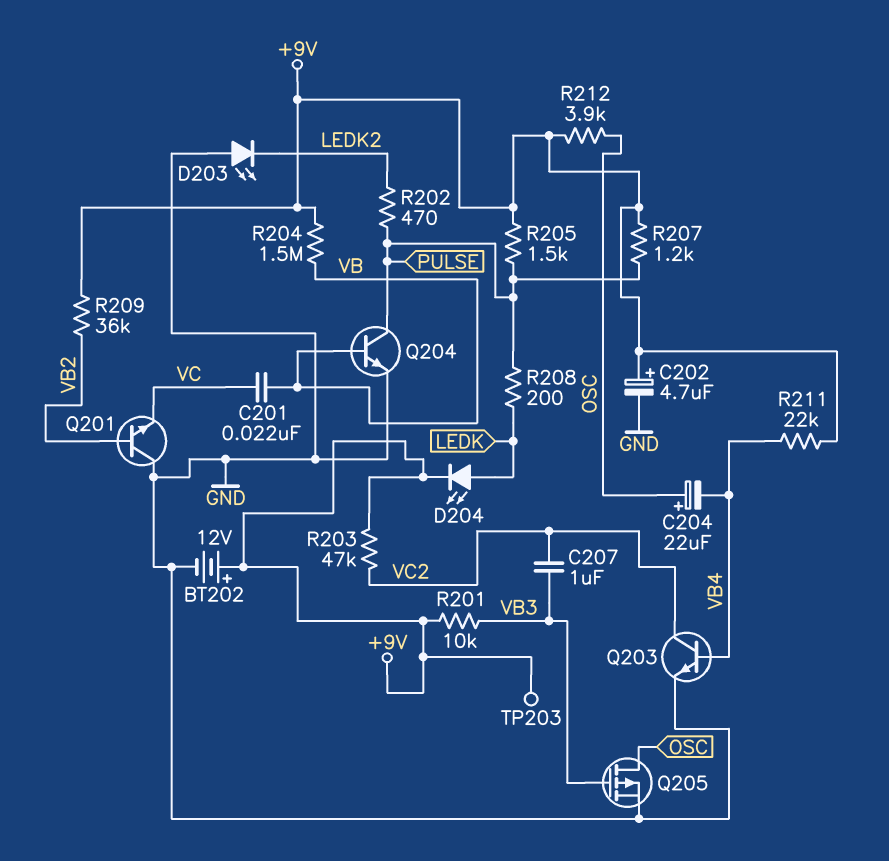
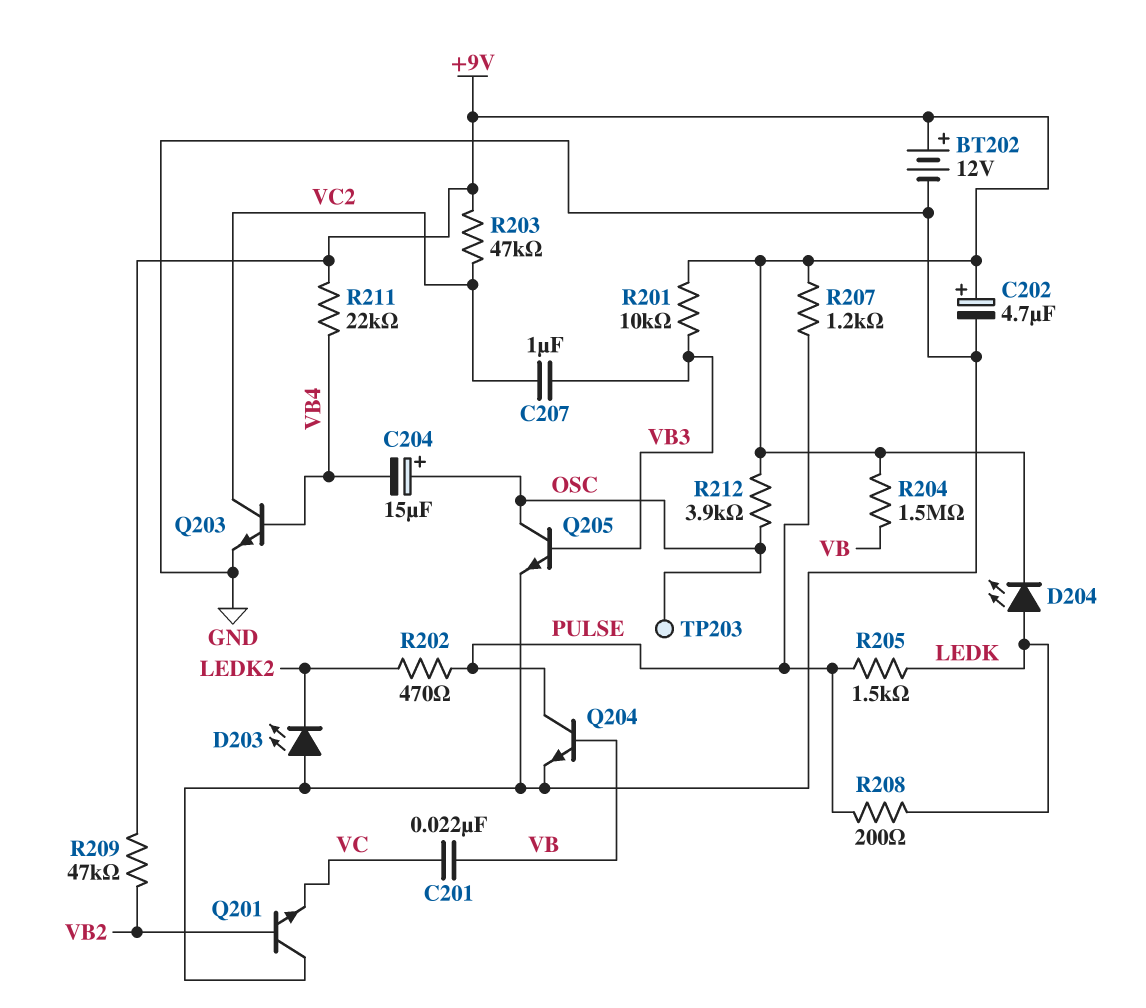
C204: 22uF (plus OSC, minus VB4) -> 15uF (plus OSC, minus VB4)
Q205: PMOS (G VB3, D OSC, S GND) -> NPN (B VB3, C OSC, E GND)
R205: 1.5k (+9V, PULSE) -> 1.5k (LEDK, PULSE)
R209: 36k (+9V, VB2) -> 47k (+9V, VB2)
TP203: test point (+9V) -> test point (OSC)

